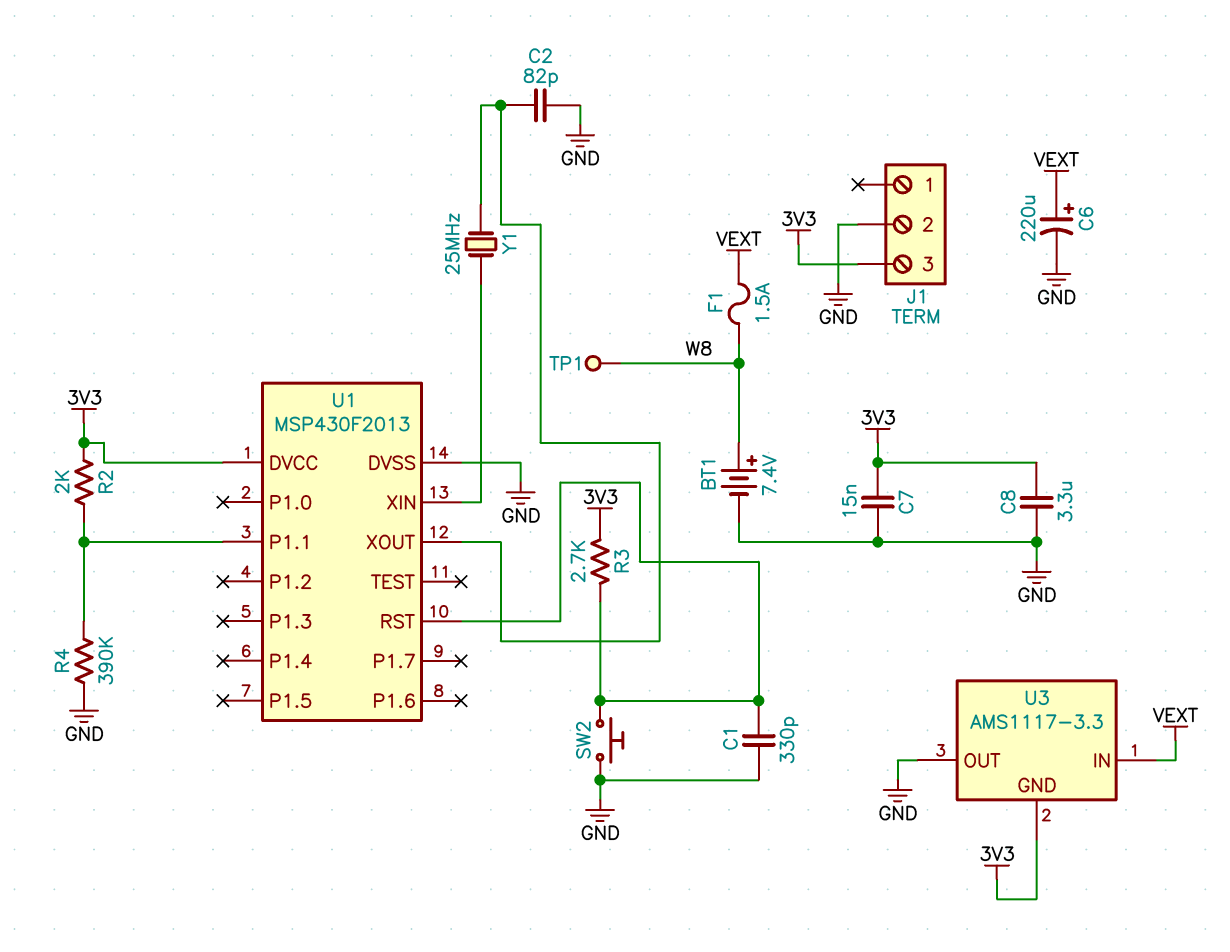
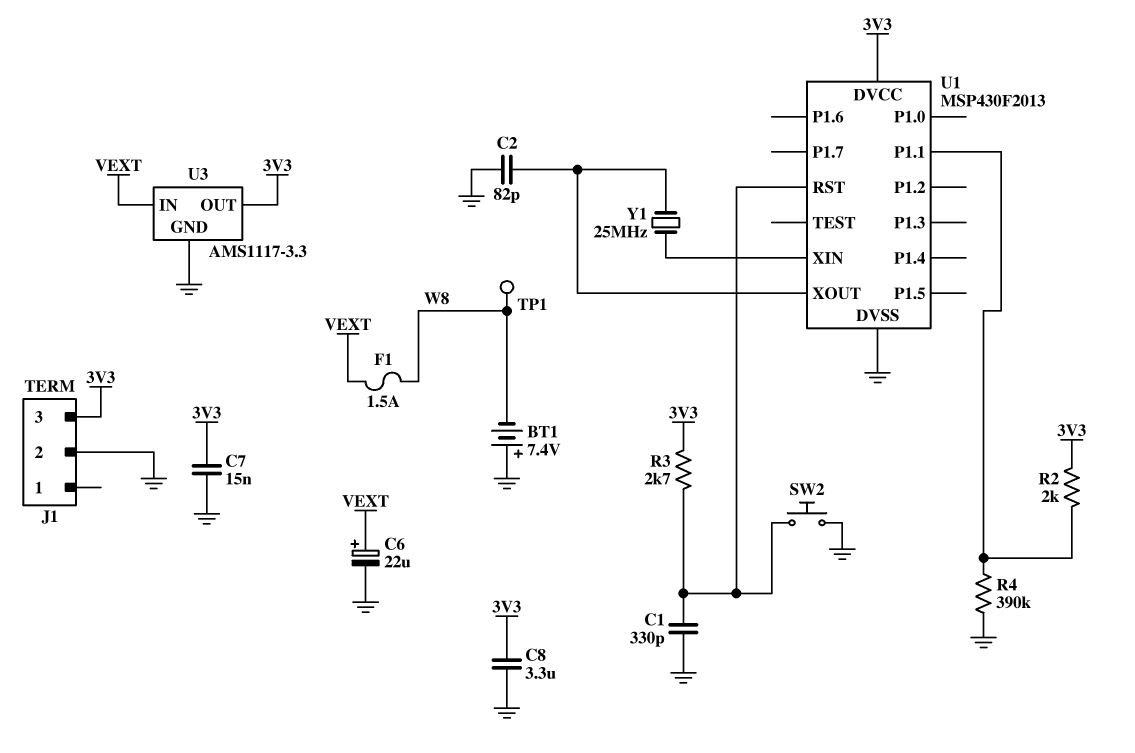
BT1: 7.4V (plus W8, minus GND) -> 7.4V (plus GND, minus W8)
C6: 220uF (plus VEXT, minus GND) -> 22uF (plus VEXT, minus GND)
U3 pin GND: 3V3 -> GND
U3 pin OUT: GND -> 3V3

